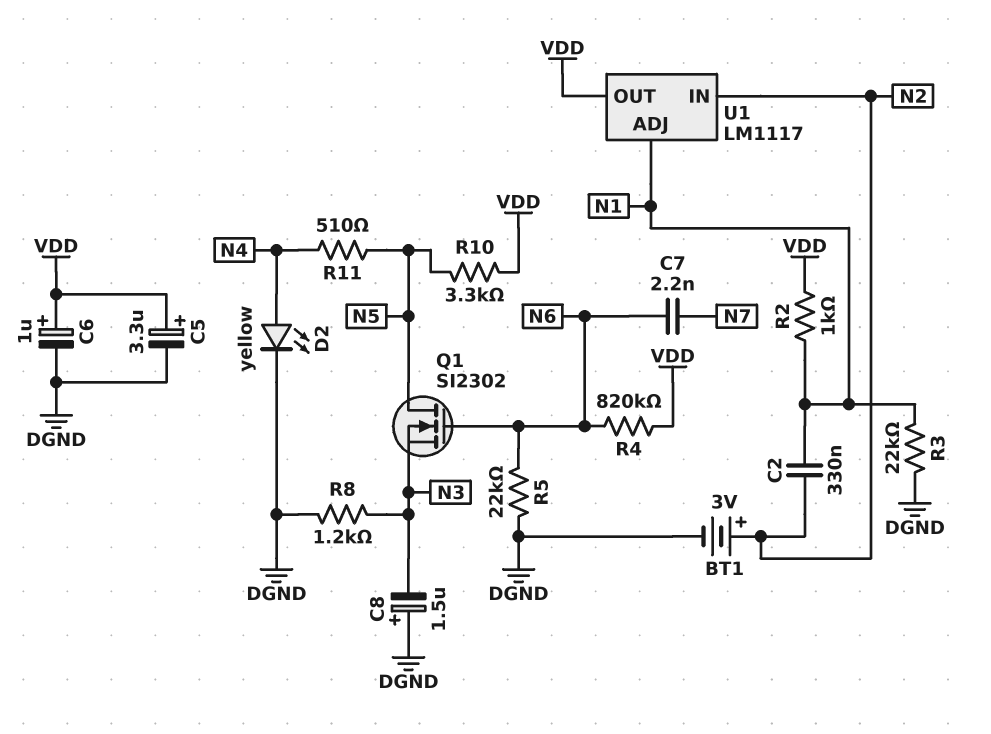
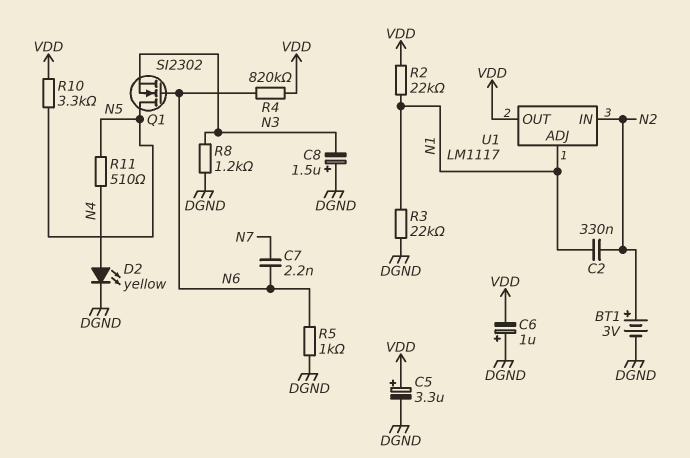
C6: 1uF (plus VDD, minus DGND) -> 1uF (plus DGND, minus VDD)
R2: 1k (N1, VDD) -> 22k (N1, VDD)
R5: 22k (DGND, N6) -> 1k (DGND, N6)

